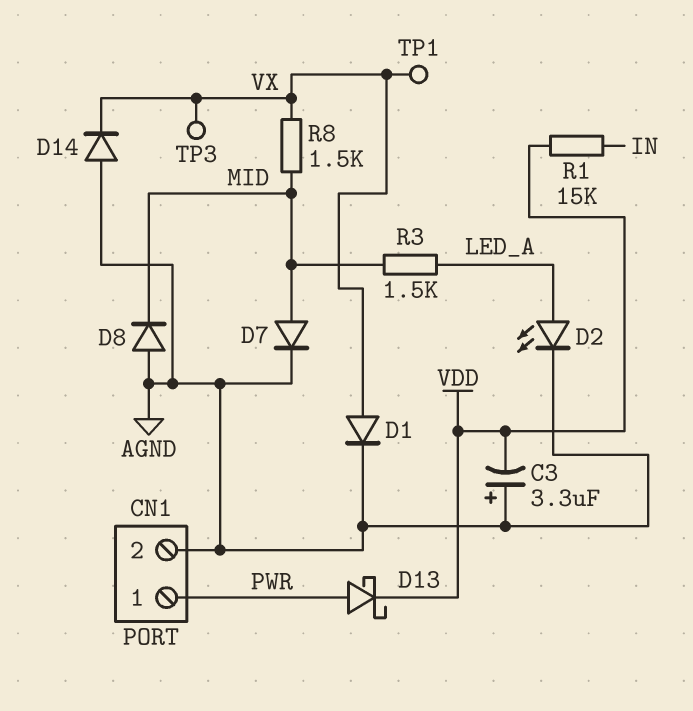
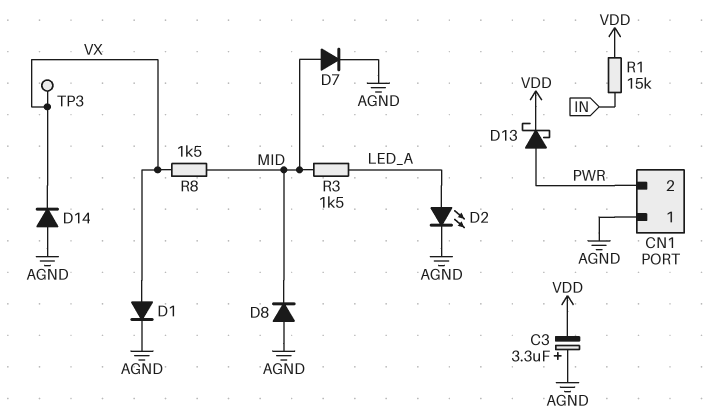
CN1 pin 1: PWR -> AGND
CN1 pin 2: AGND -> PWR
TP1: test point (VX) -> none

